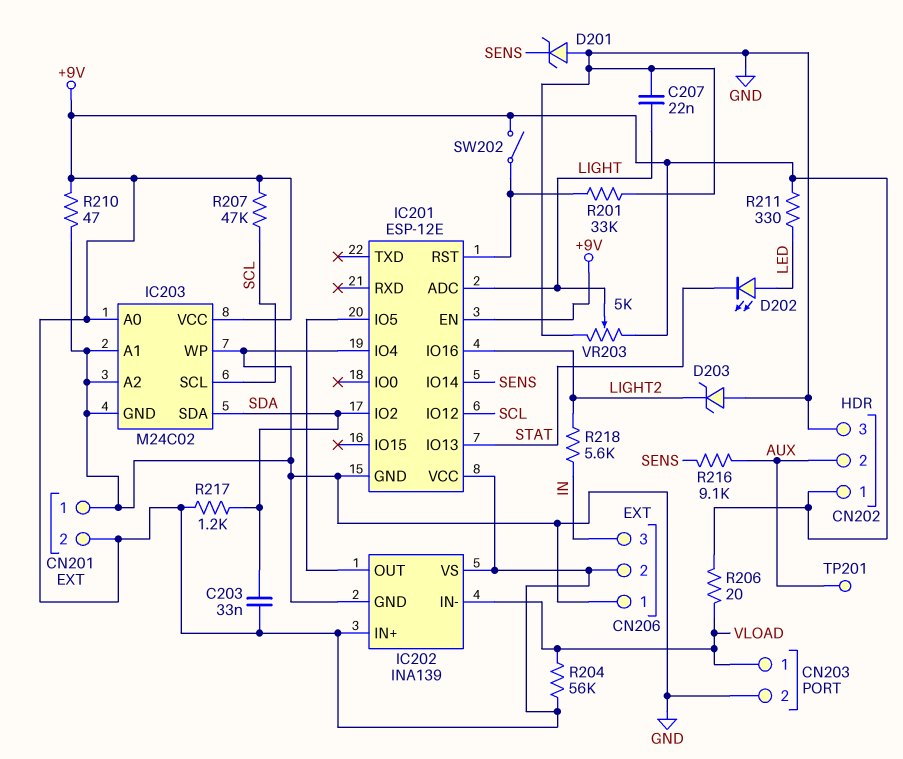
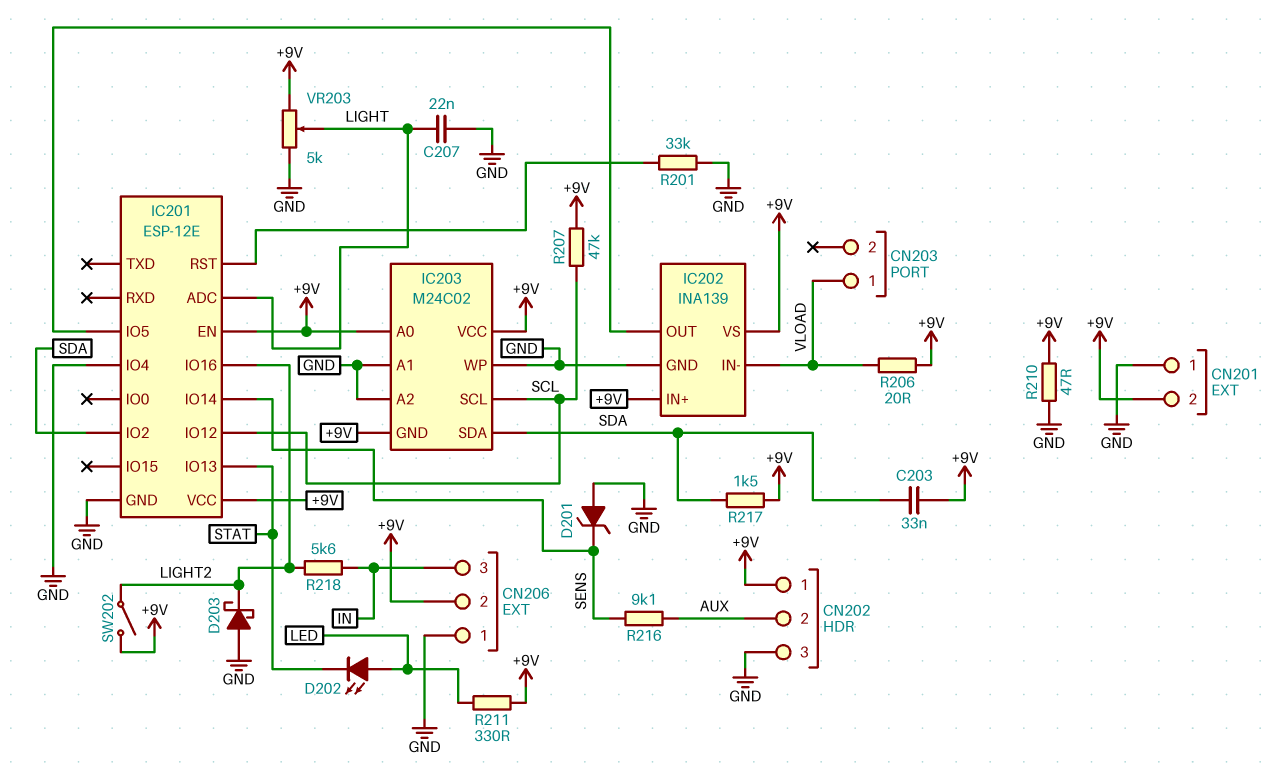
CN203 pin 2: GND -> none
D203: zener (A GND, K LIGHT2) -> schottky (A GND, K LIGHT2)
IC203 pin GND: GND -> +9V
R204: 56k (+9V, VLOAD) -> none
R217: 1.2k (+9V, SDA) -> 1.5k (+9V, SDA)
SW202: switch (+9V, IC201/RST) -> switch (+9V, LIGHT2)
TP201: test point (AUX) -> none

